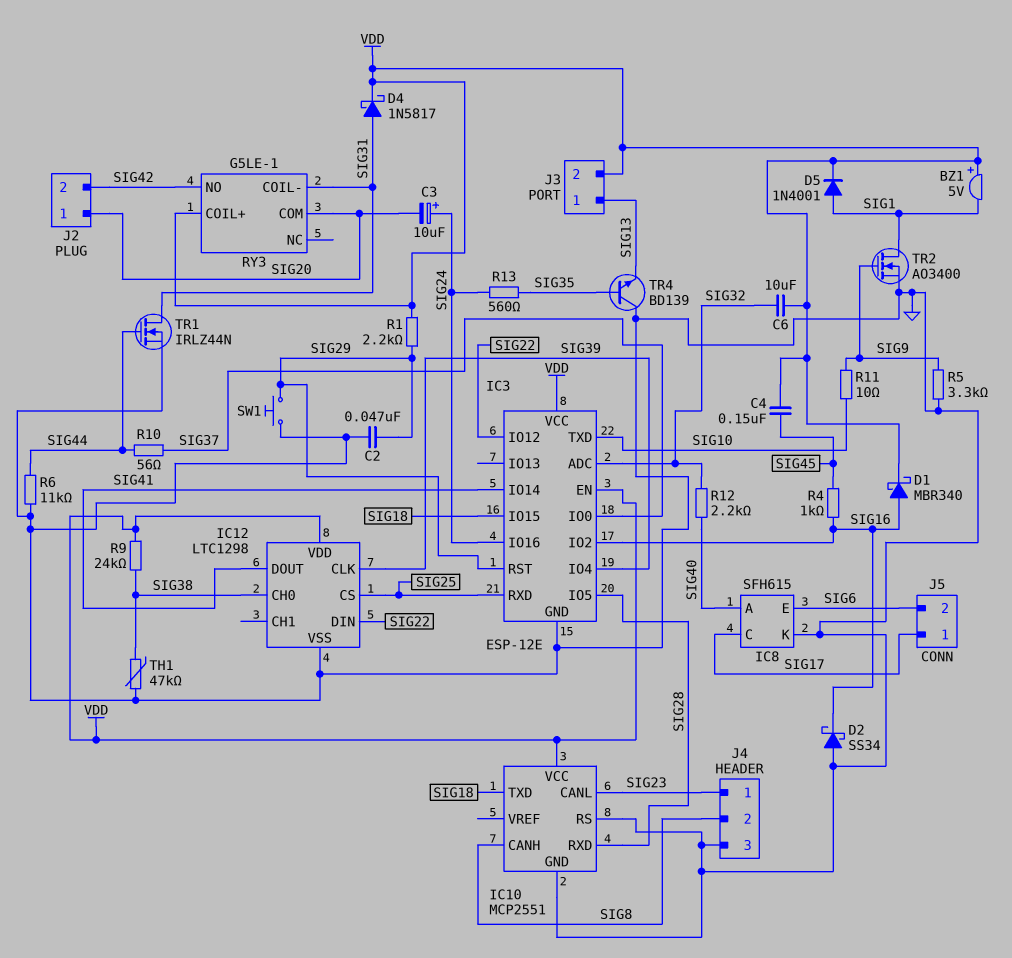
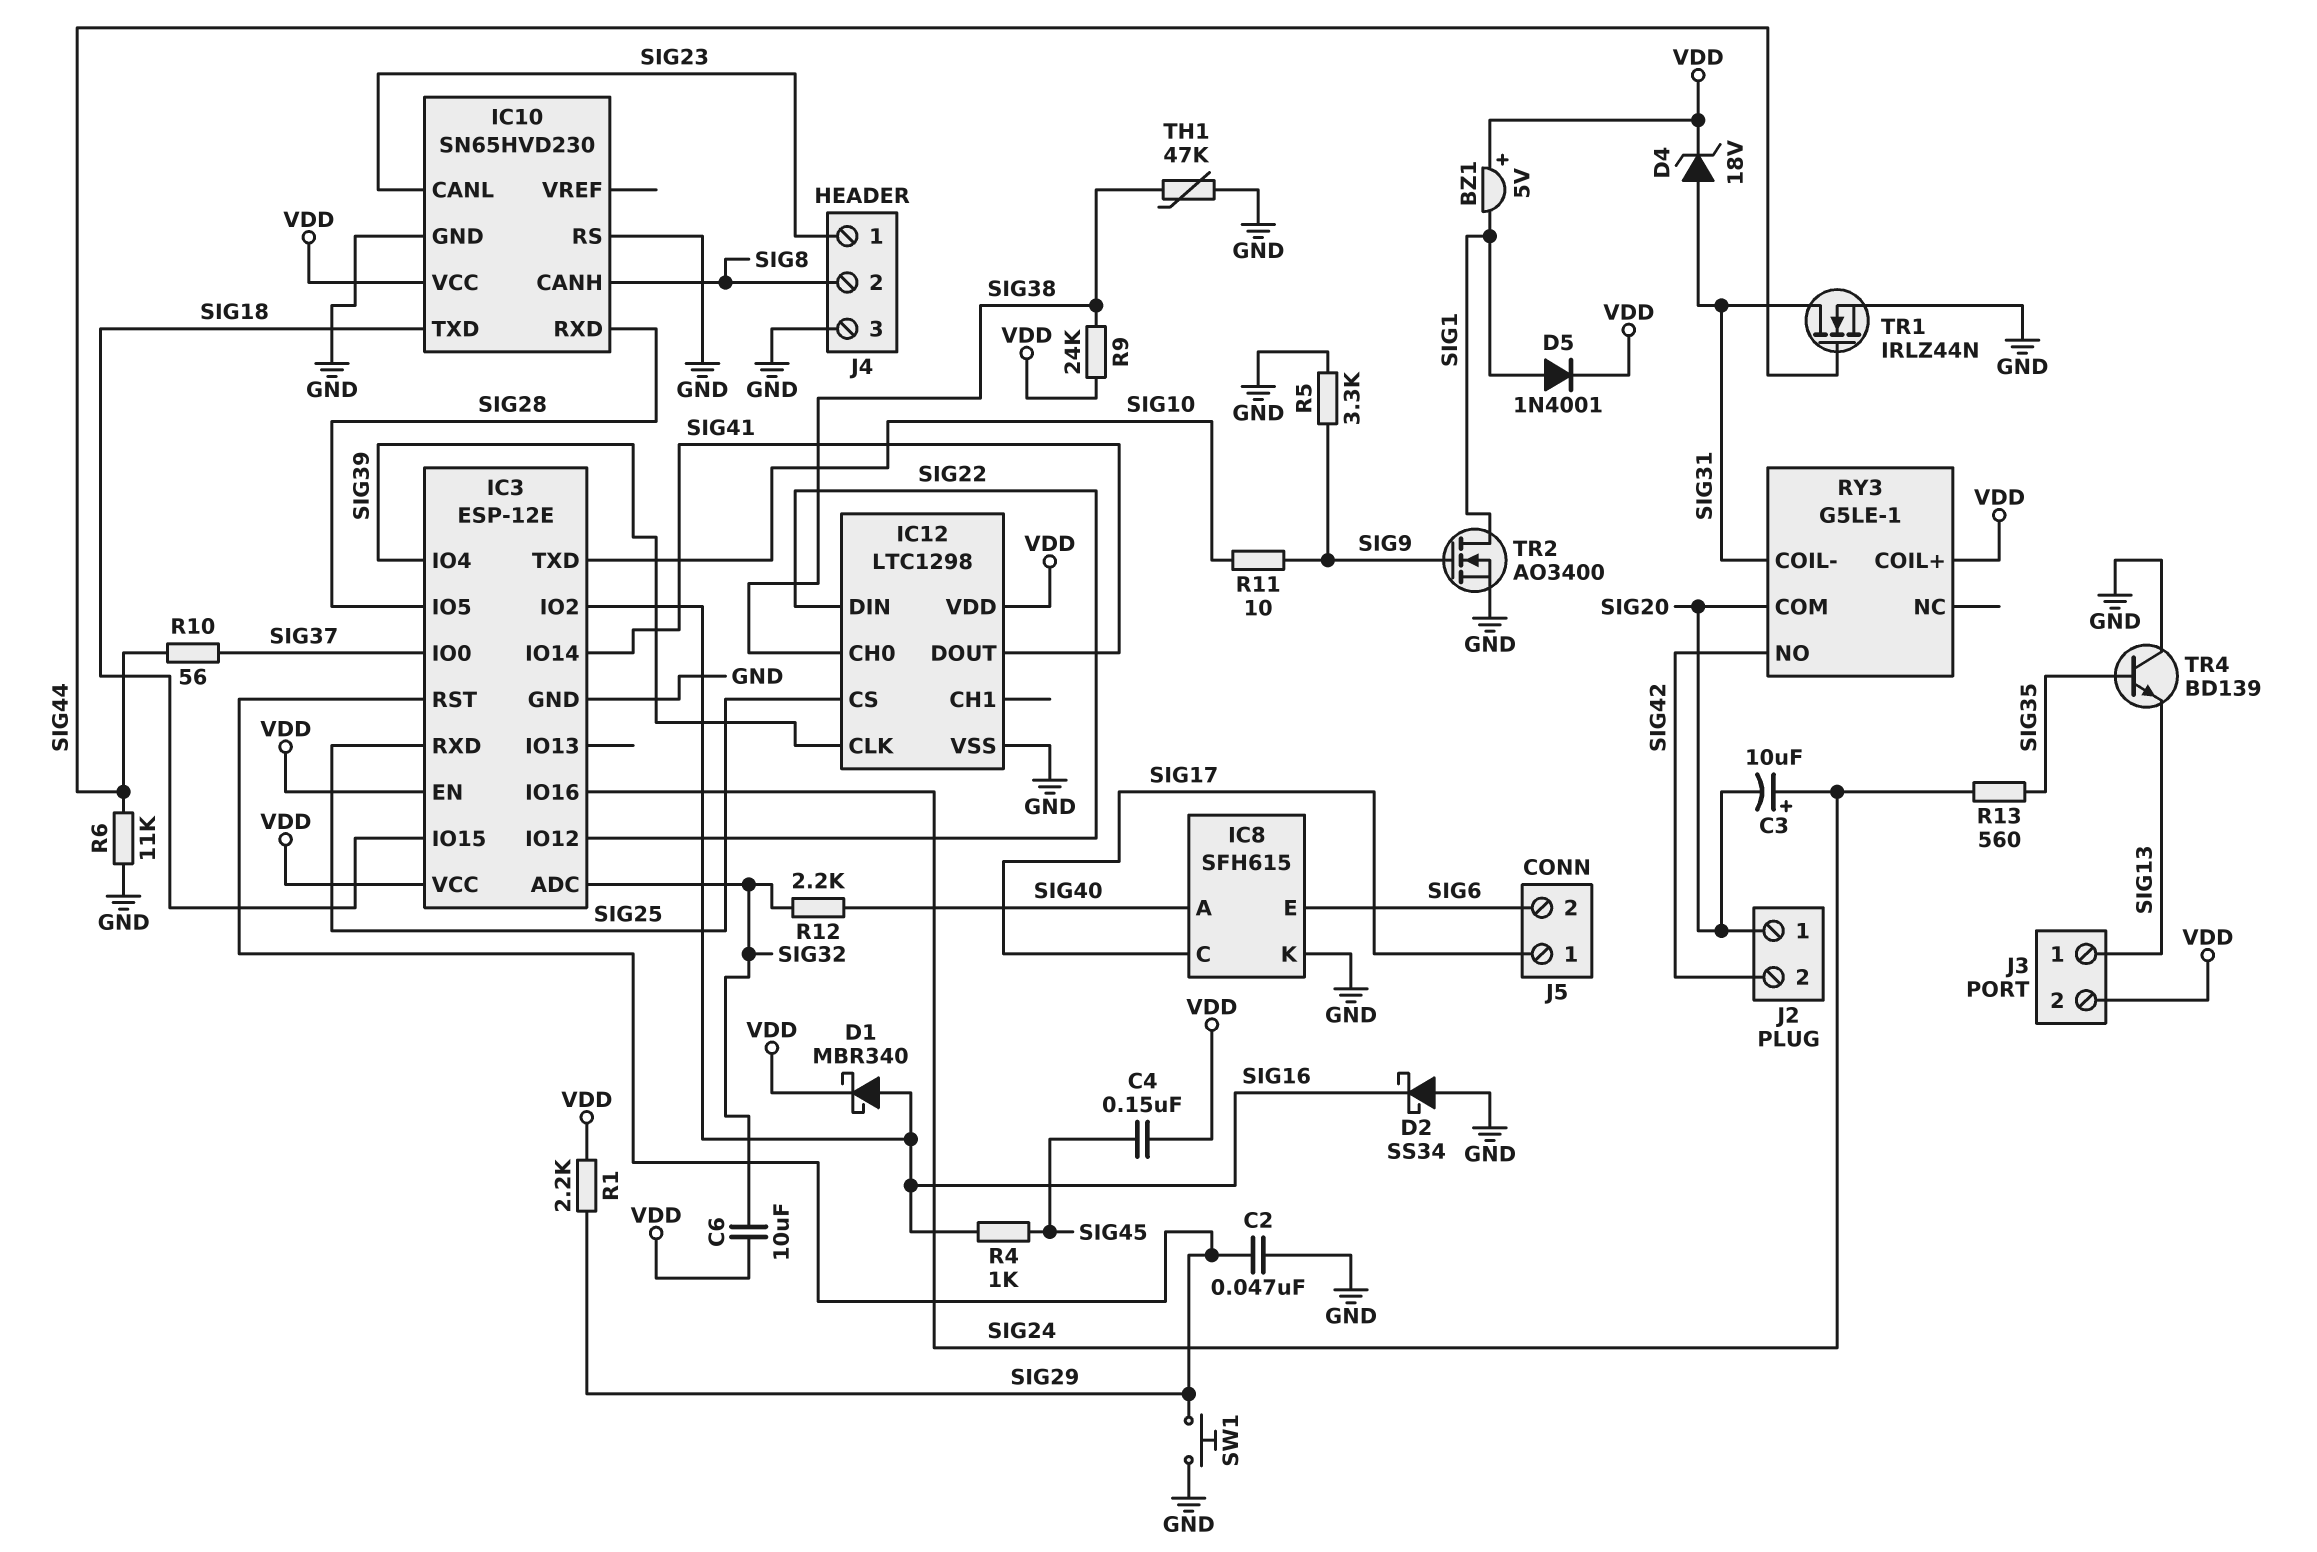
D4: schottky 1N5817 (A SIG31, K VDD) -> zener 18V (A SIG31, K VDD)
IC10: MCP2551 -> SN65HVD230

